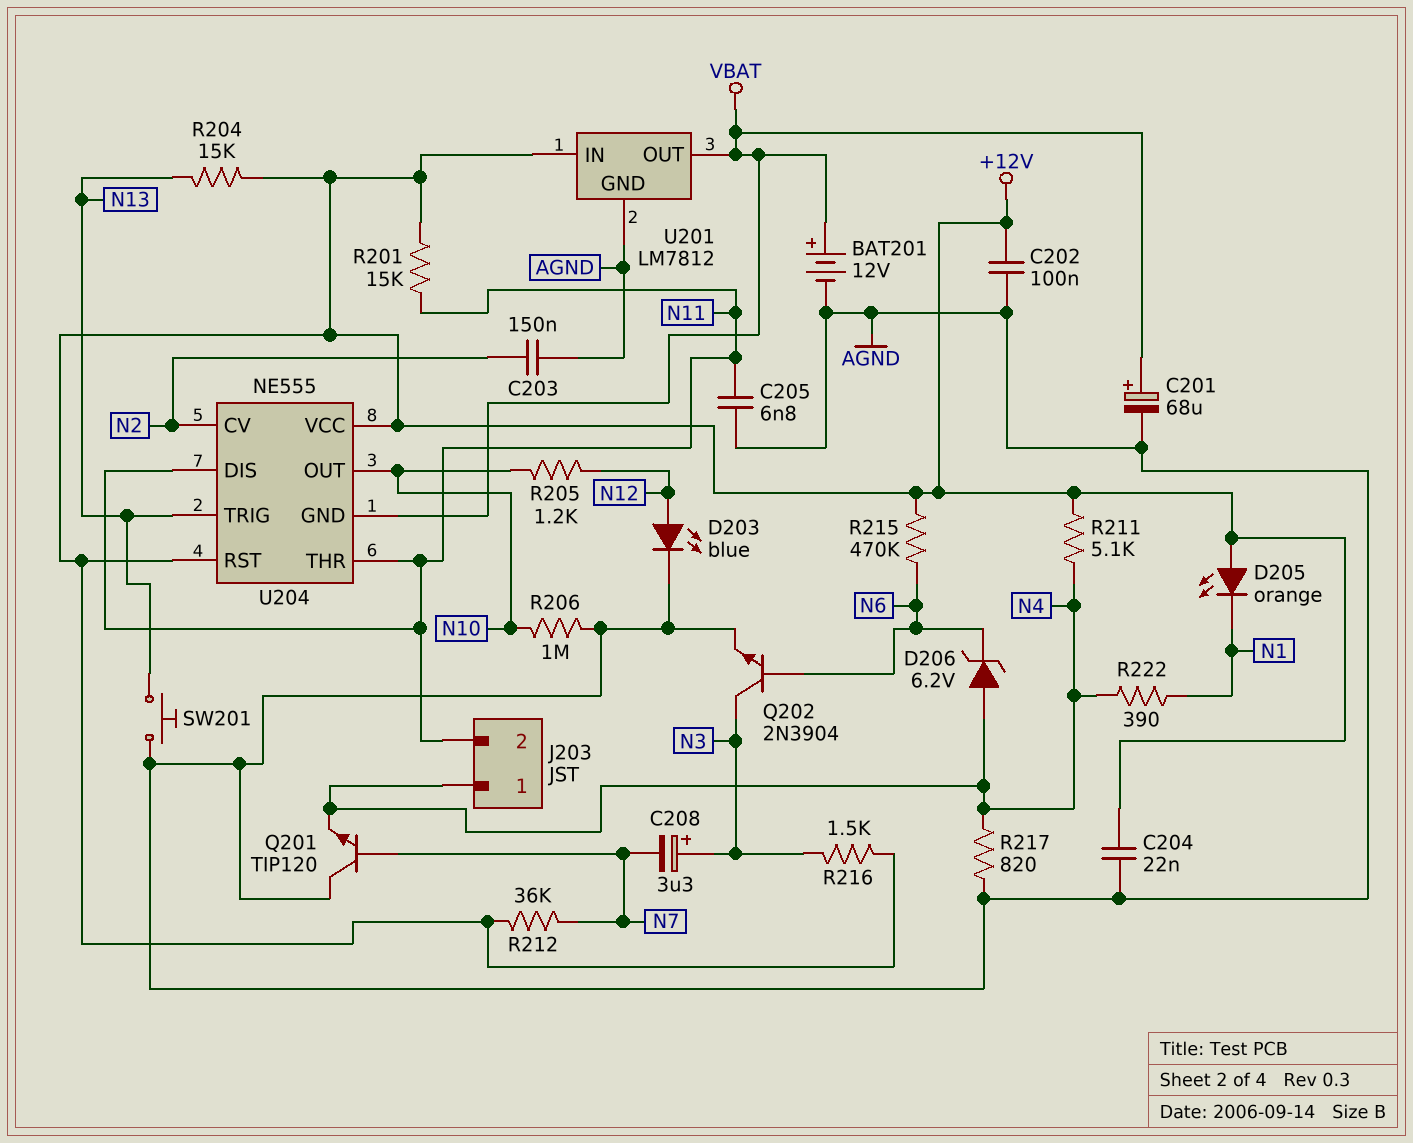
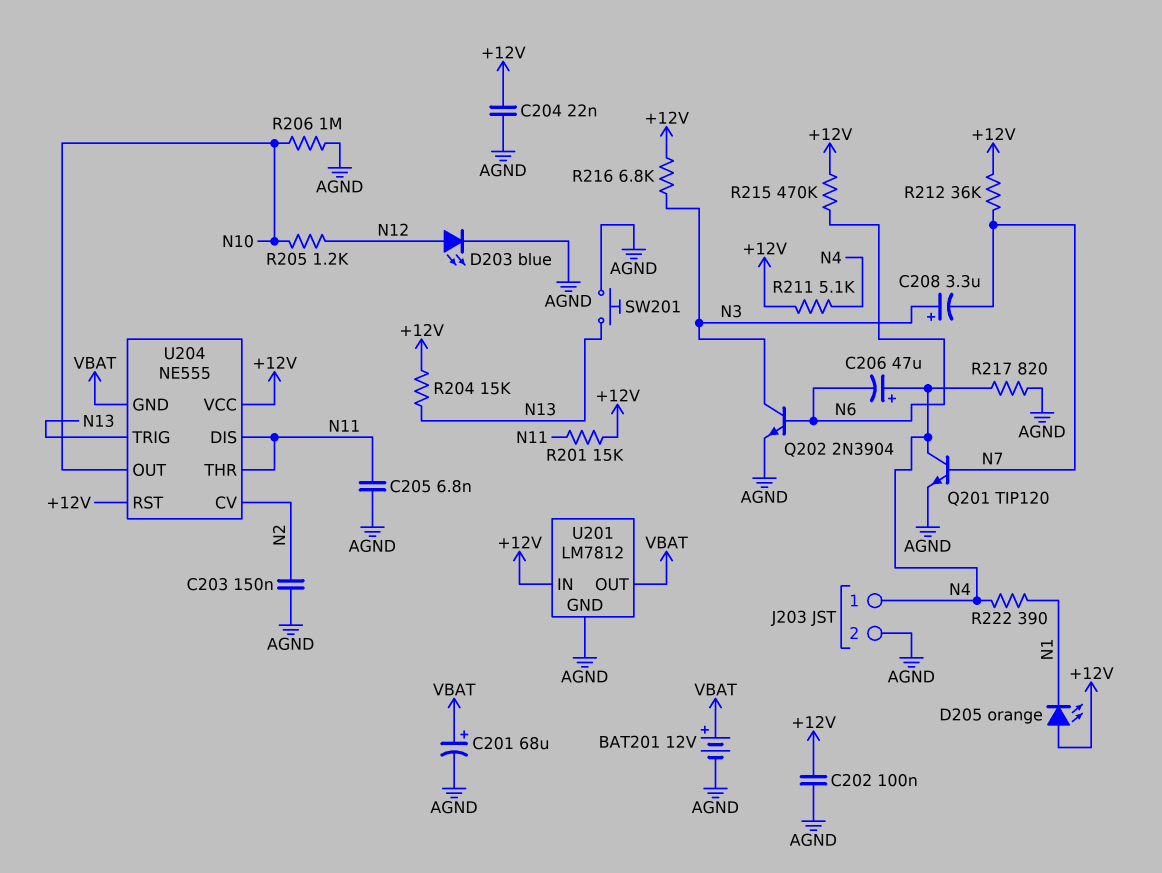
C206: none -> 47uF (plus N4, minus N6)
D206: zener 6.2V (A N4, K N6) -> none
J203 pin 2: N11 -> AGND
Q201: NPN TIP120 (B N7, C AGND, E N4) -> NPN TIP120 (B N7, C N4, E AGND)
R216: 1.5k (+12V, N3) -> 6.8k (+12V, N3)

